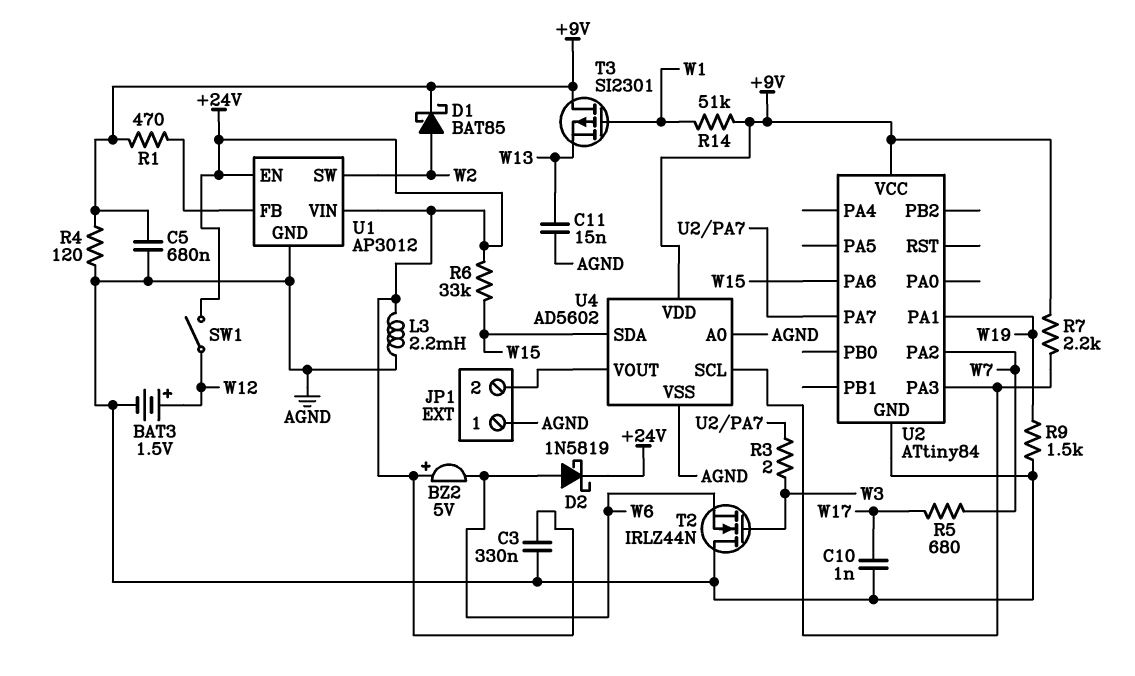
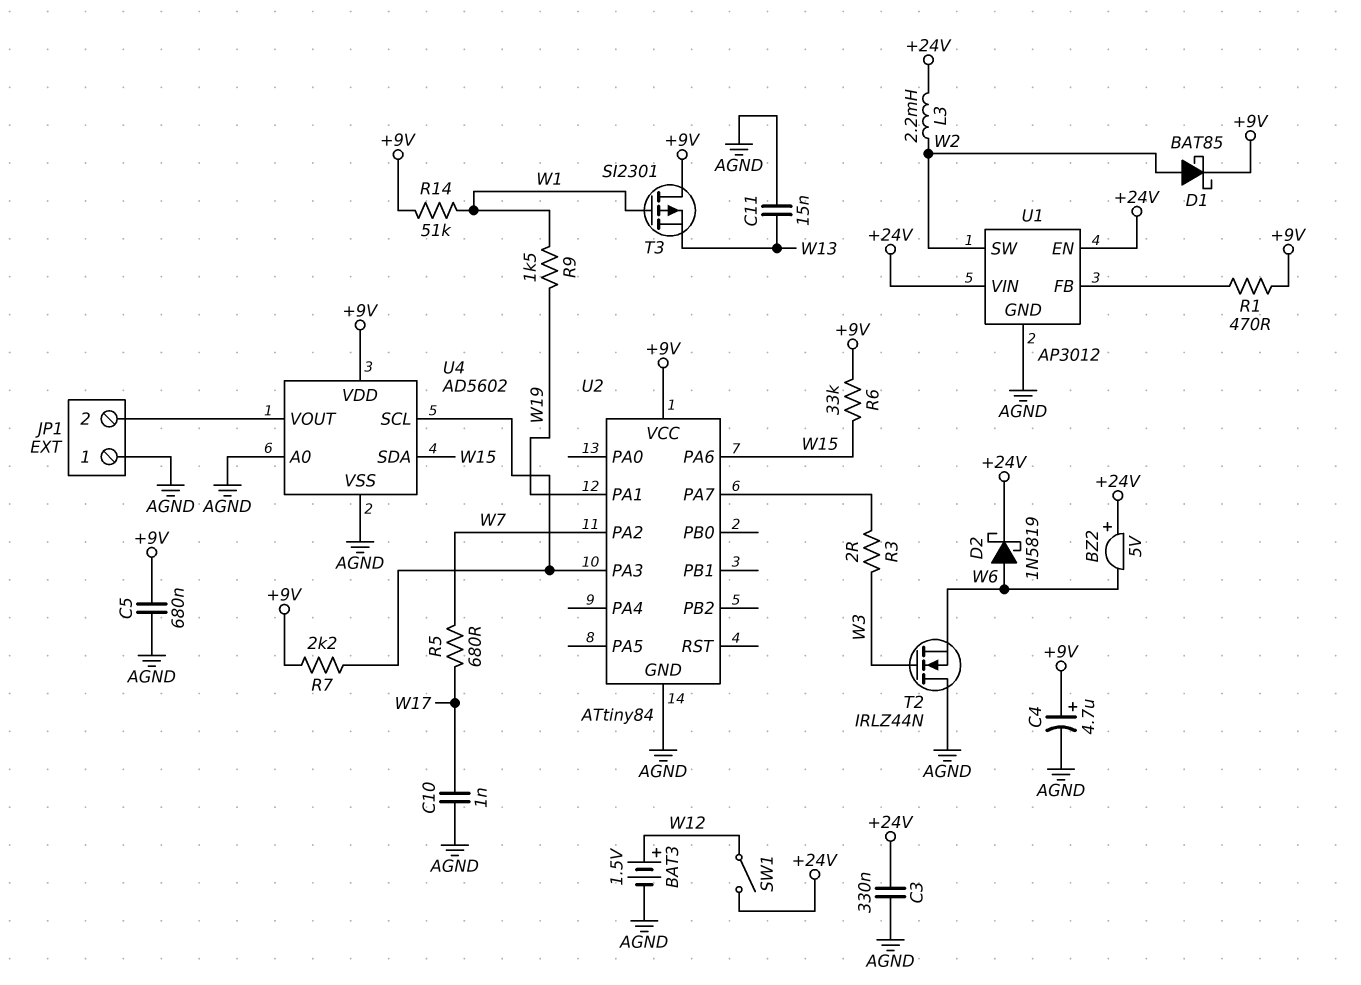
C4: none -> 4.7uF (plus +9V, minus AGND)
L3: 2.2mH (+24V, AGND) -> 2.2mH (+24V, W2)
R4: 120 (+9V, AGND) -> none
R6: 33k (+24V, W15) -> 33k (+9V, W15)
R9: 1.5k (AGND, W19) -> 1.5k (W1, W19)

